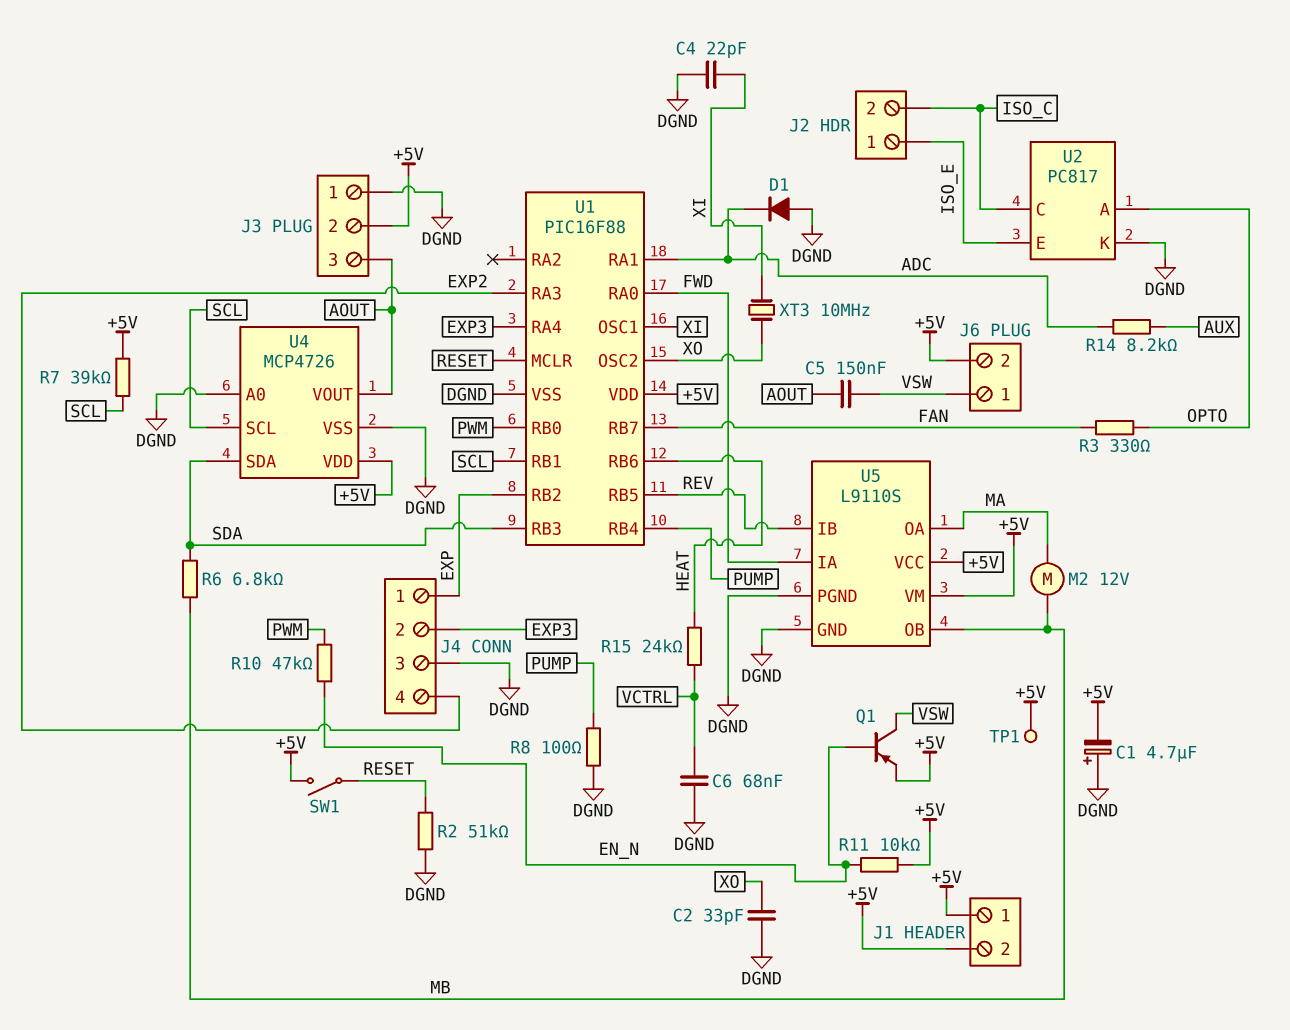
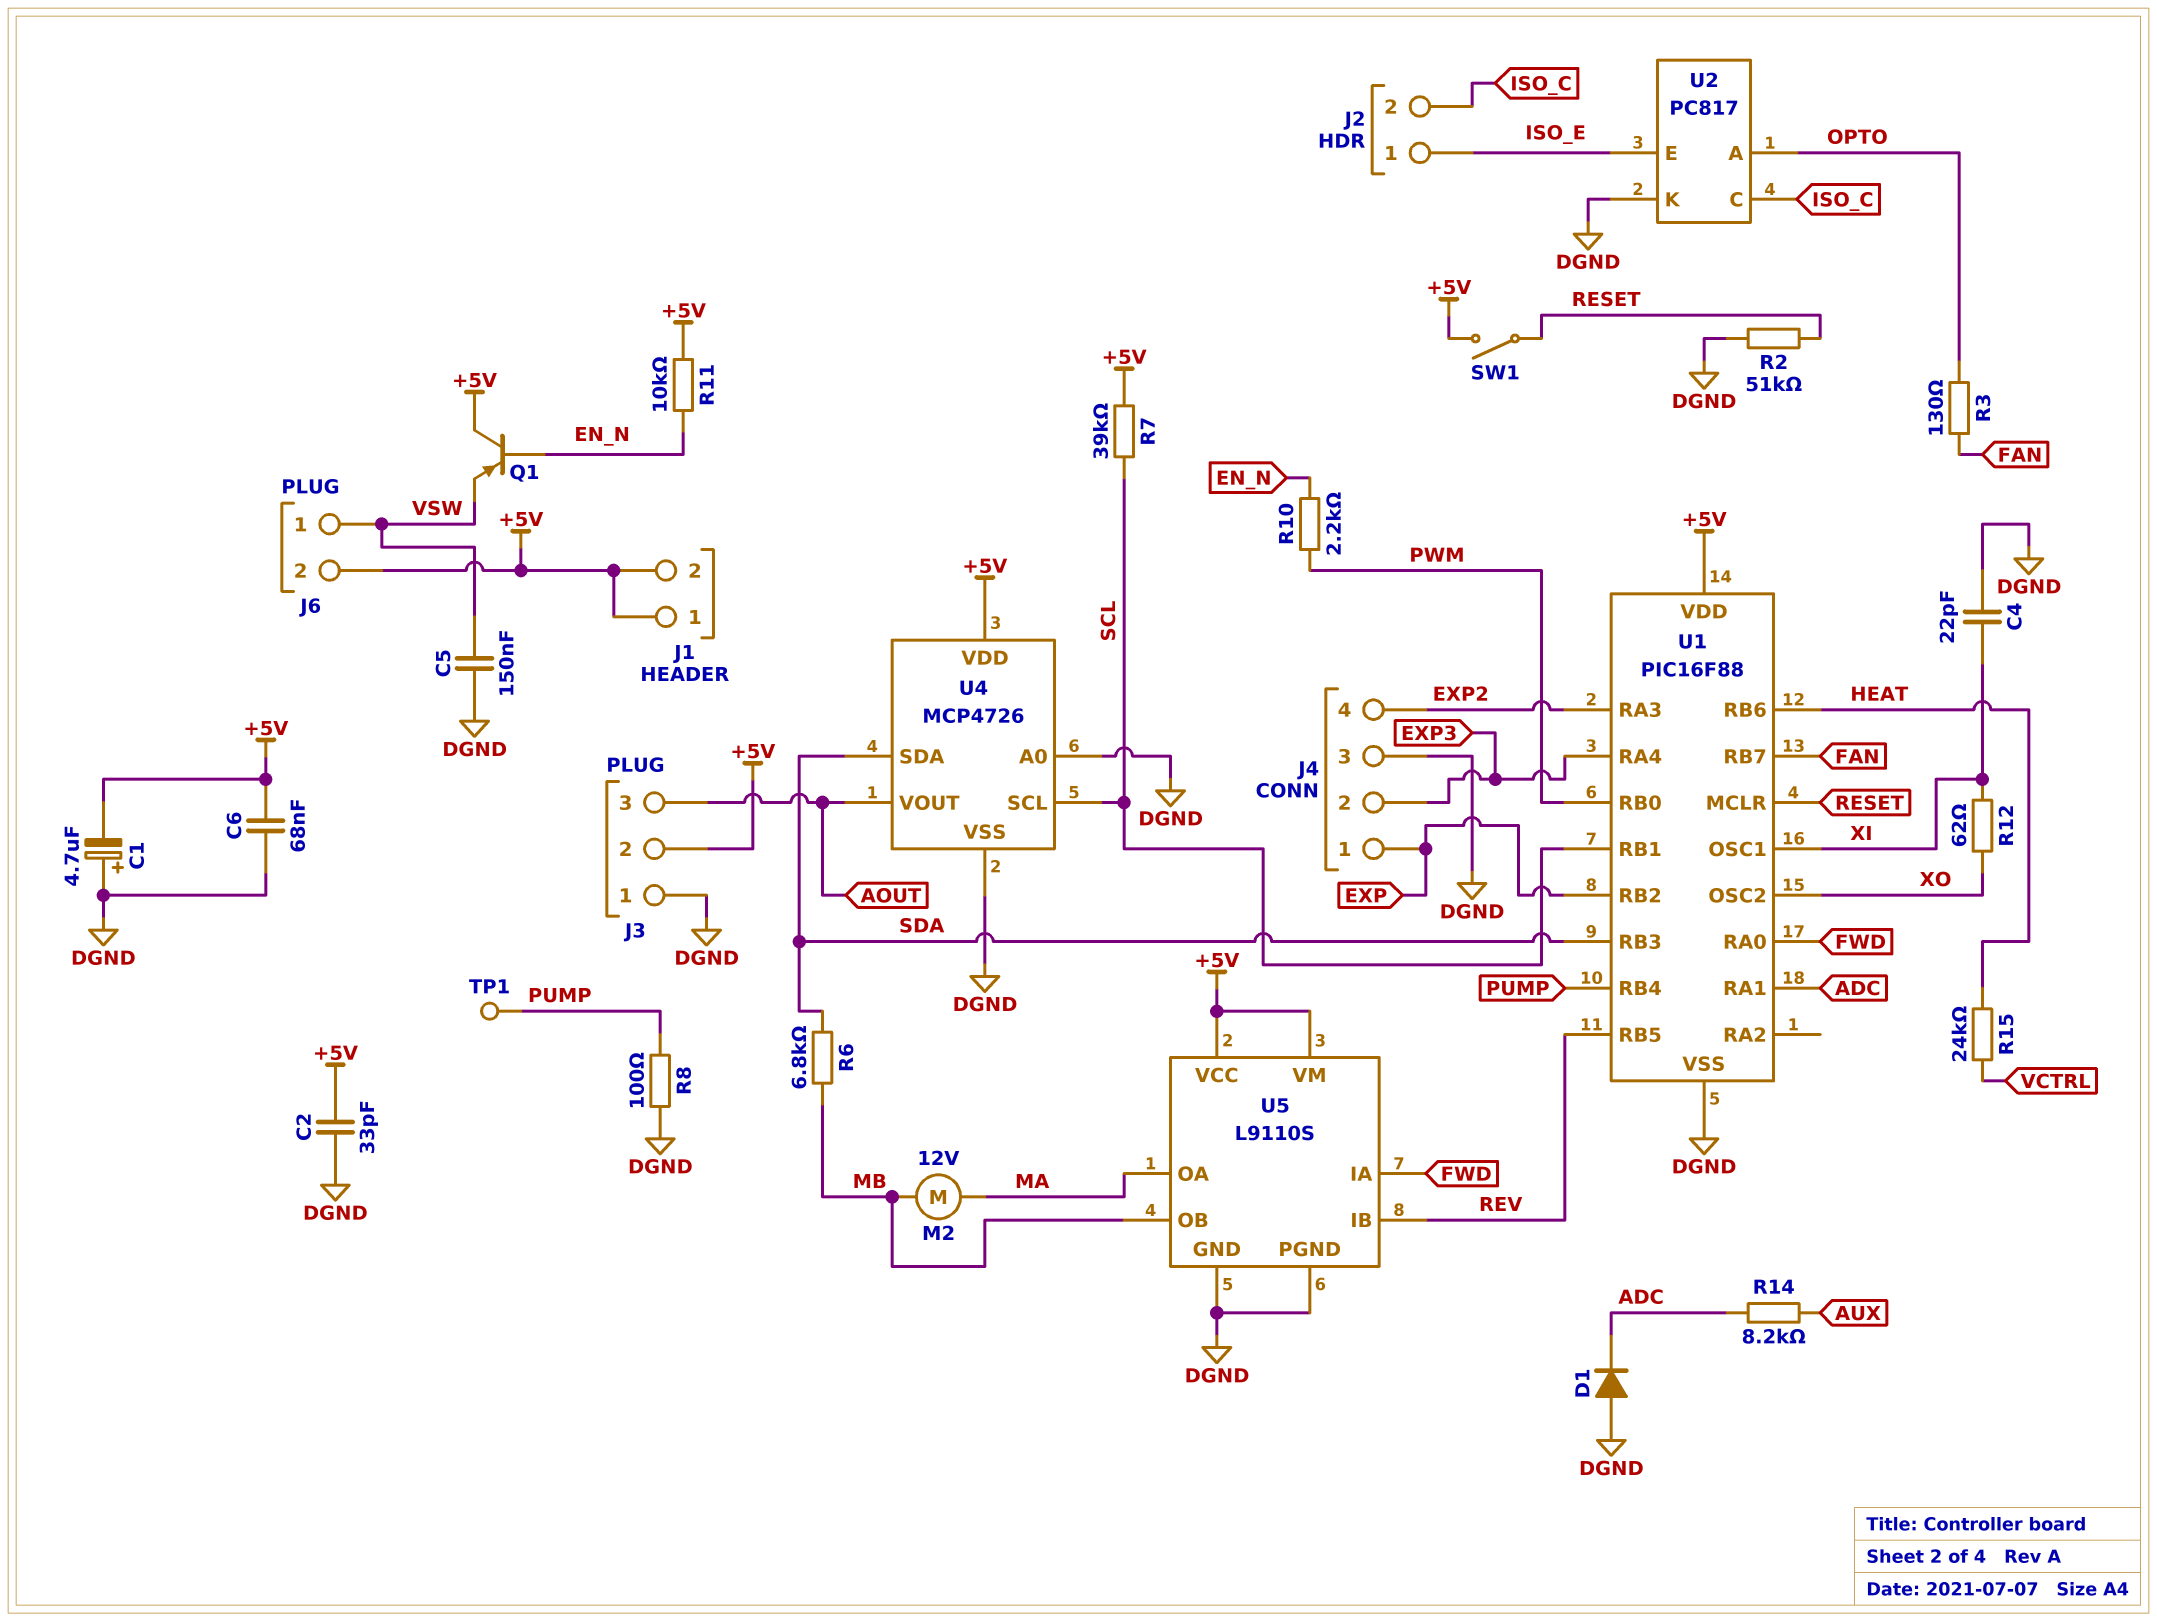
C2: 33pF (DGND, XO) -> 33pF (+5V, DGND)
C5: 150nF (AOUT, VSW) -> 150nF (DGND, VSW)
C6: 68nF (DGND, VCTRL) -> 68nF (+5V, DGND)
Q1: PNP (B EN_N, C VSW, E +5V) -> PNP (B EN_N, C +5V, E VSW)
R3: 330 (FAN, OPTO) -> 130 (FAN, OPTO)
R10: 47k (EN_N, PWM) -> 2.2k (EN_N, PWM)
R12: none -> 62 (XI, XO)
TP1: test point (+5V) -> test point (PUMP)
XT3: 10MHz (XI, XO) -> none

